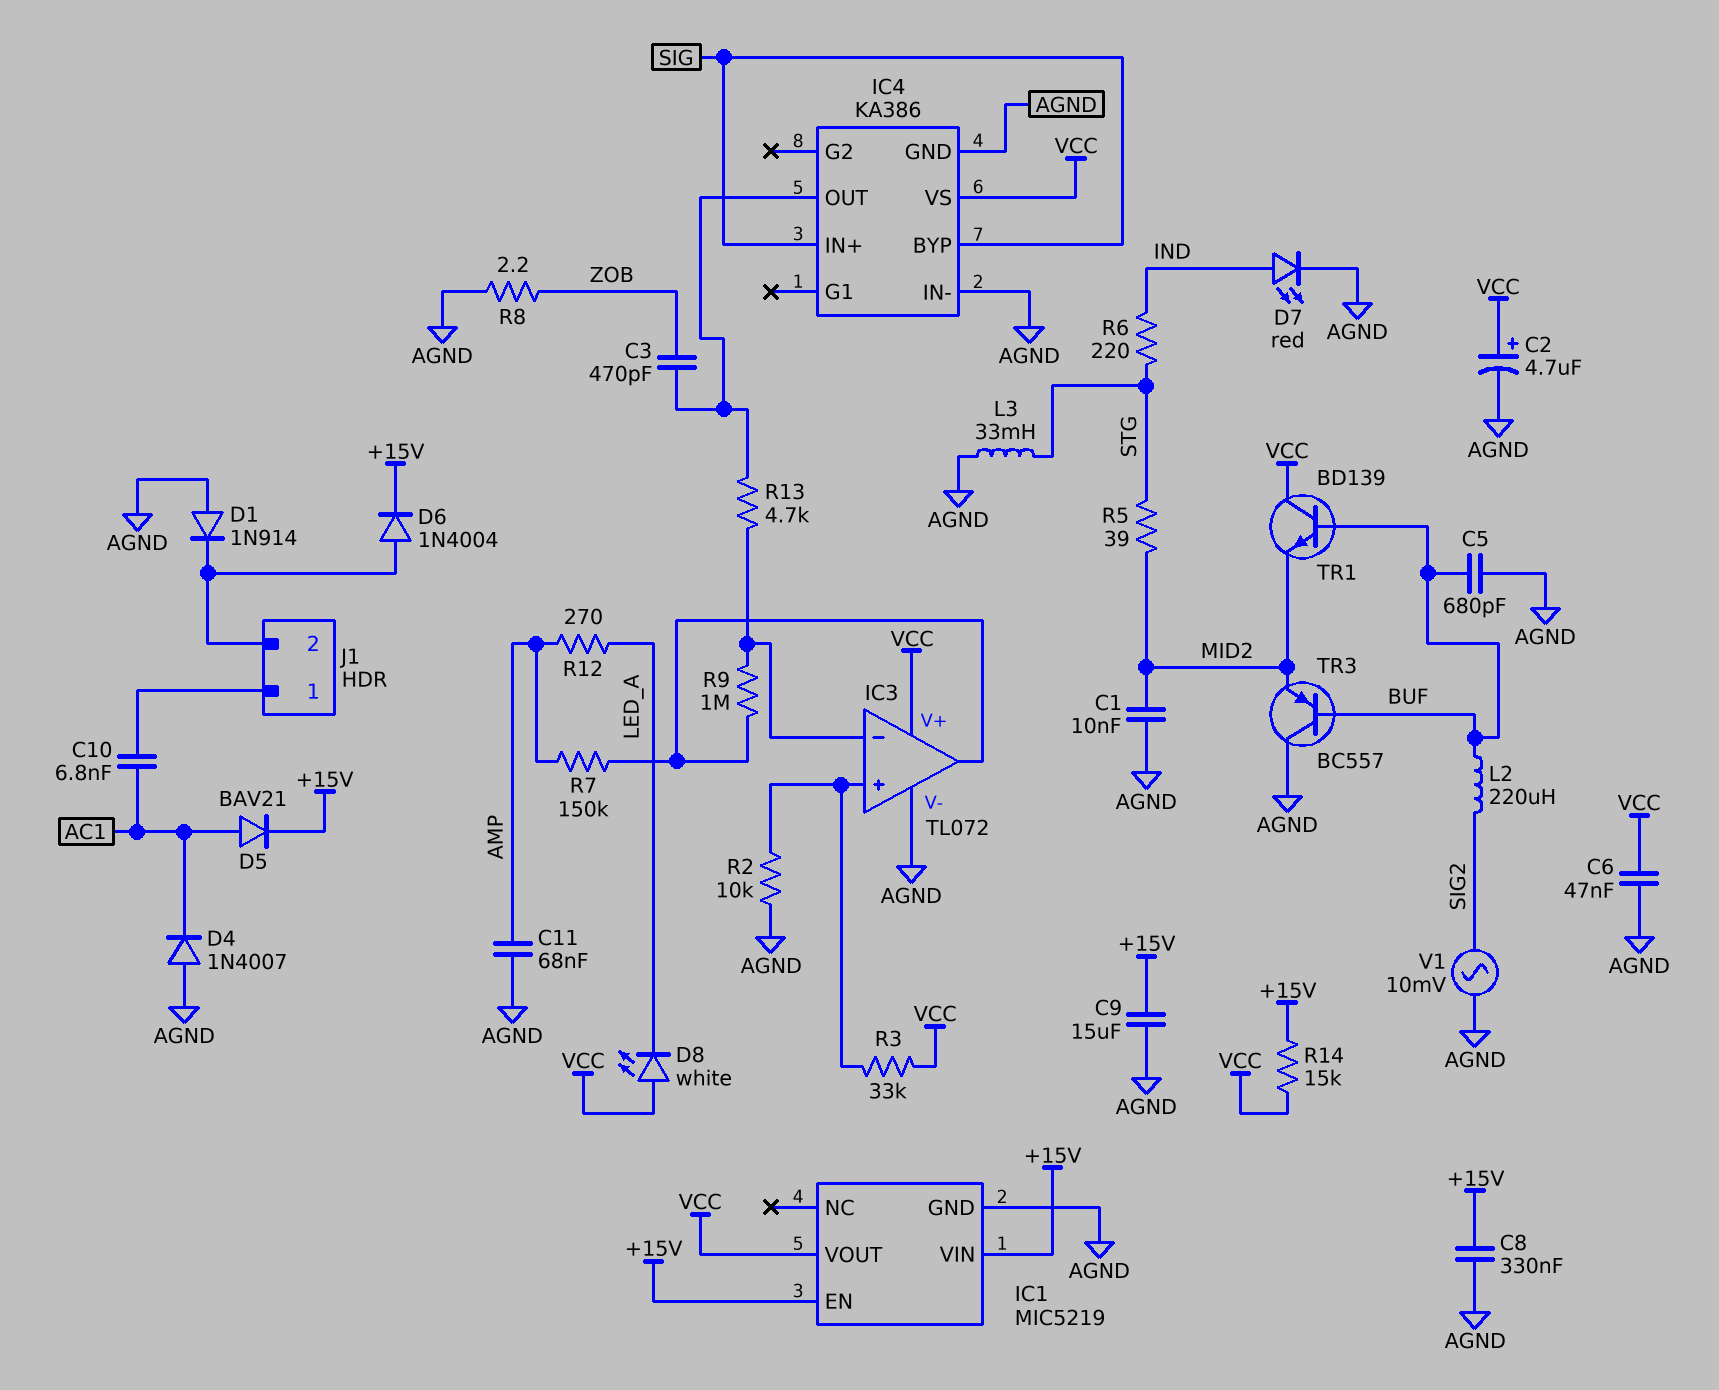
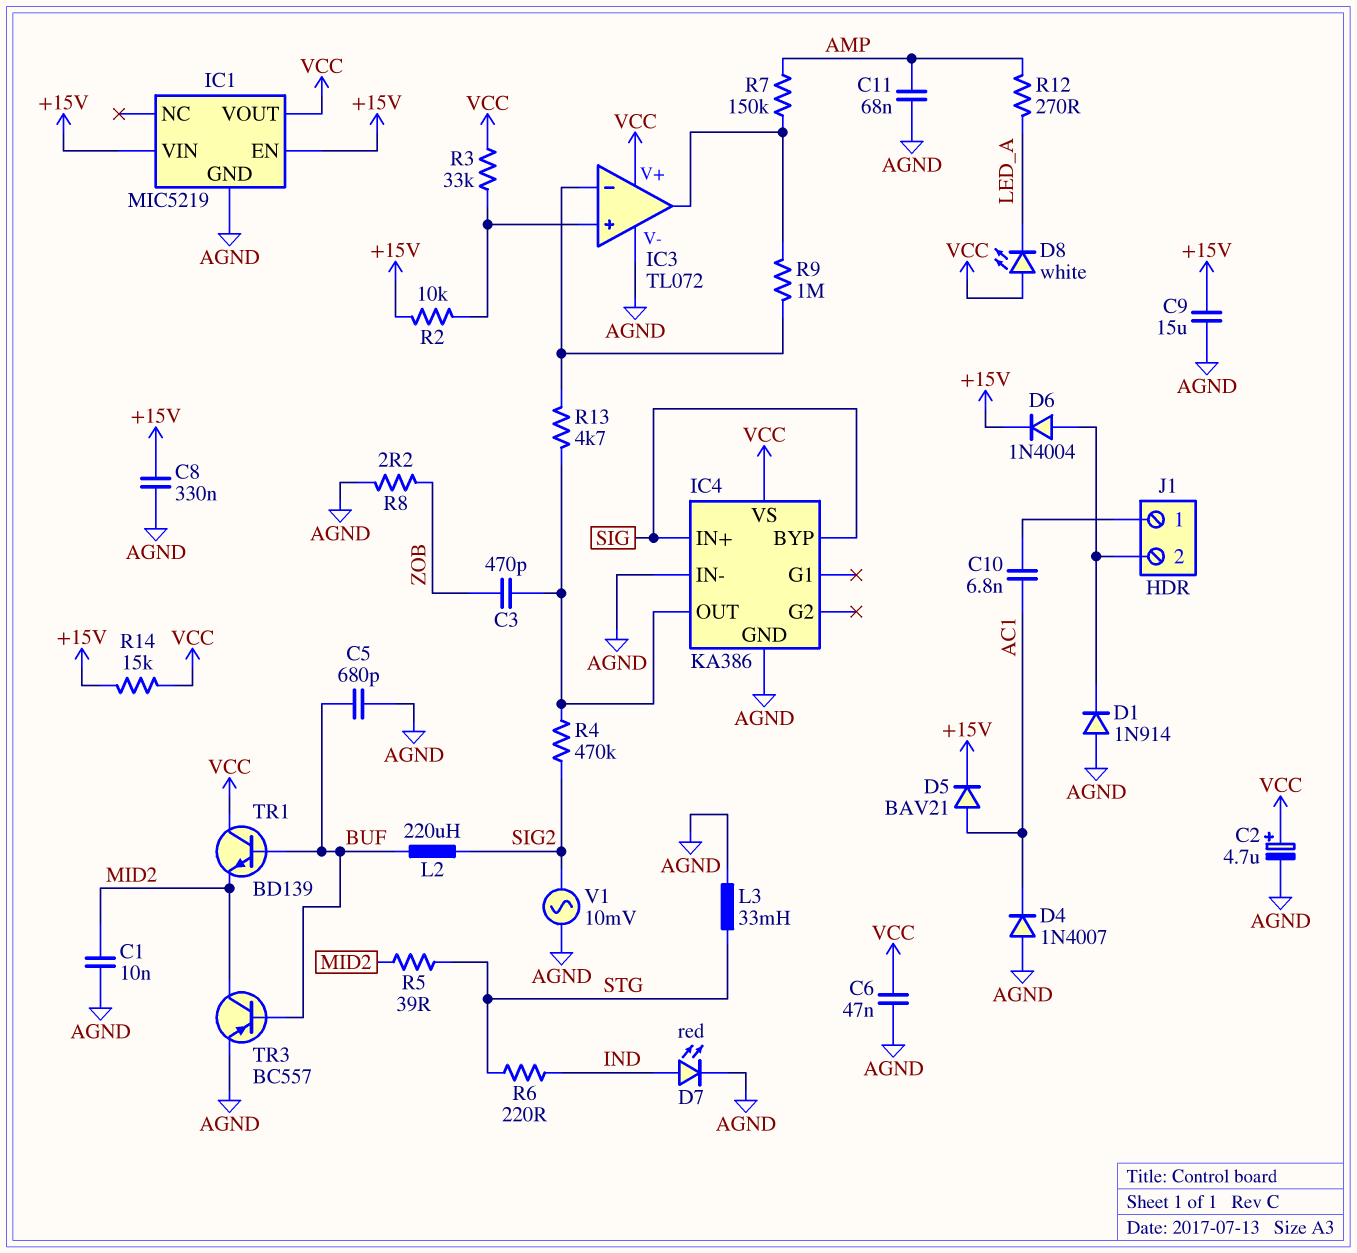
R2: 10k (AGND, IC3/in+) -> 10k (+15V, IC3/in+)
R4: none -> 470k (IC4/OUT, SIG2)
TR3: PNP BC557 (B BUF, C AGND, E MID2) -> PNP BC557 (B BUF, C MID2, E AGND)

